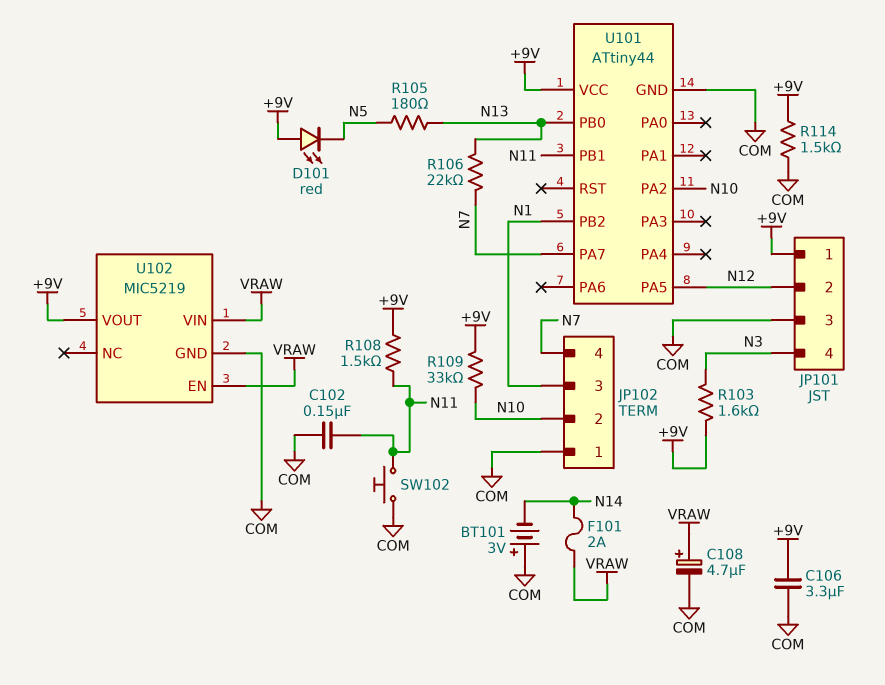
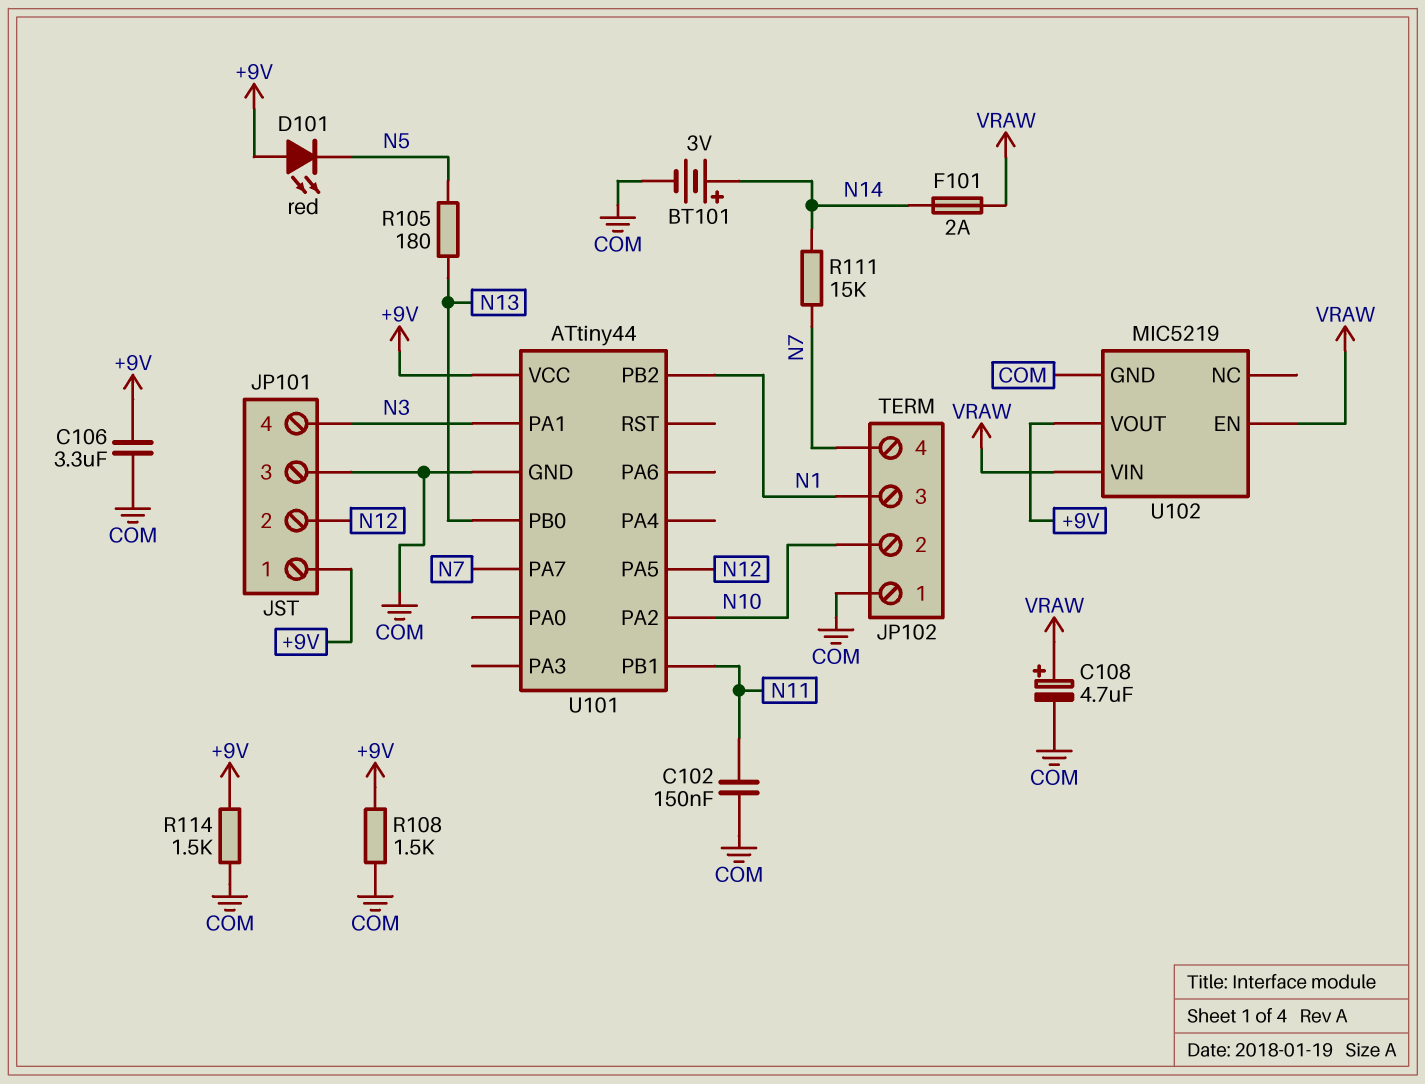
BT101: 3V (plus COM, minus N14) -> 3V (plus N14, minus COM)
R103: 1.6k (+9V, N3) -> none
R106: 22k (N7, N13) -> none
R108: 1.5k (+9V, N11) -> 1.5k (+9V, COM)
R109: 33k (+9V, N10) -> none
R111: none -> 15k (N7, N14)
SW102: button (COM, N11) -> none
U101 pin PA1: none -> N3

